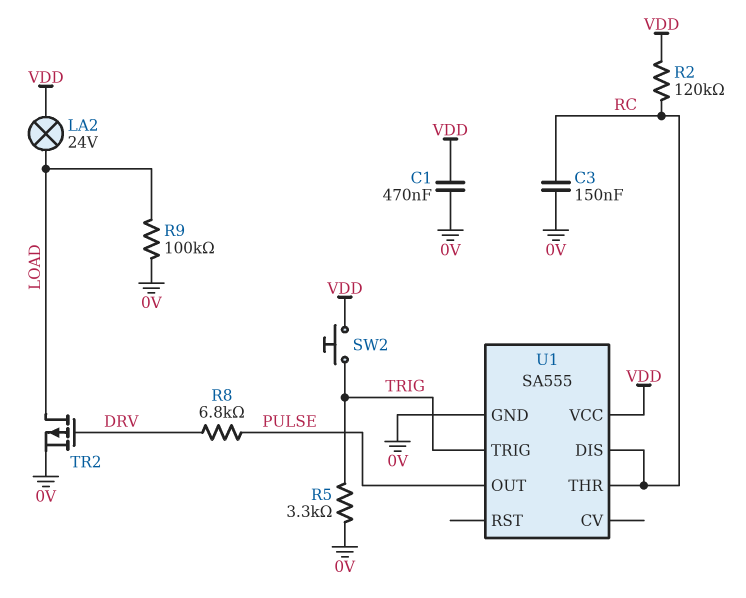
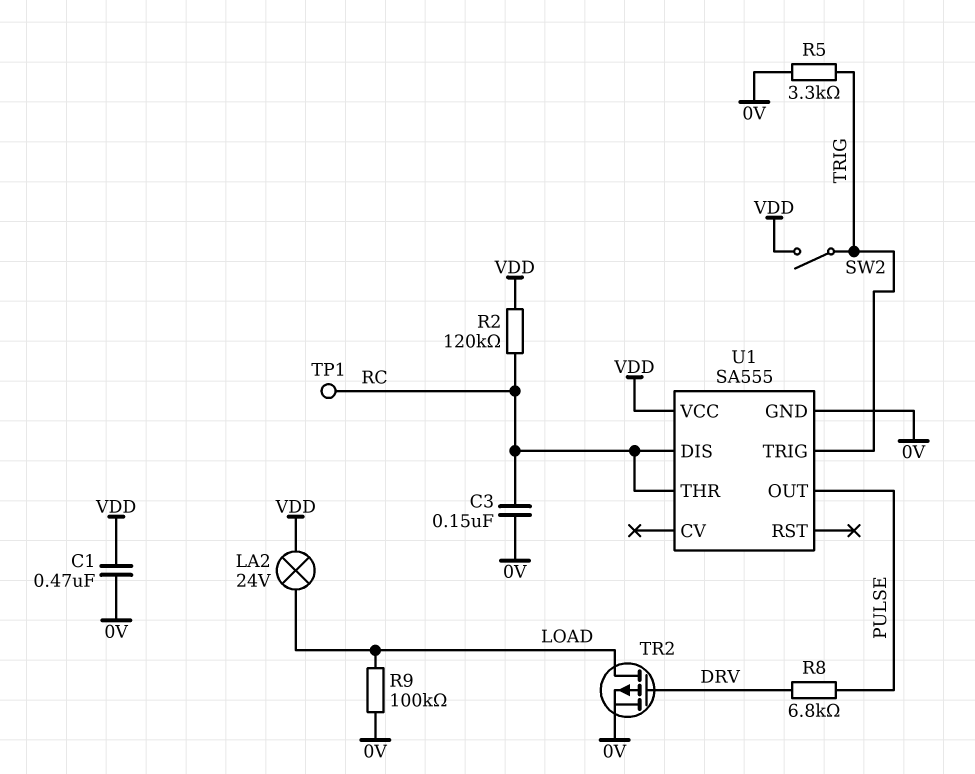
SW2: button (TRIG, VDD) -> switch (TRIG, VDD)
TP1: none -> test point (RC)

